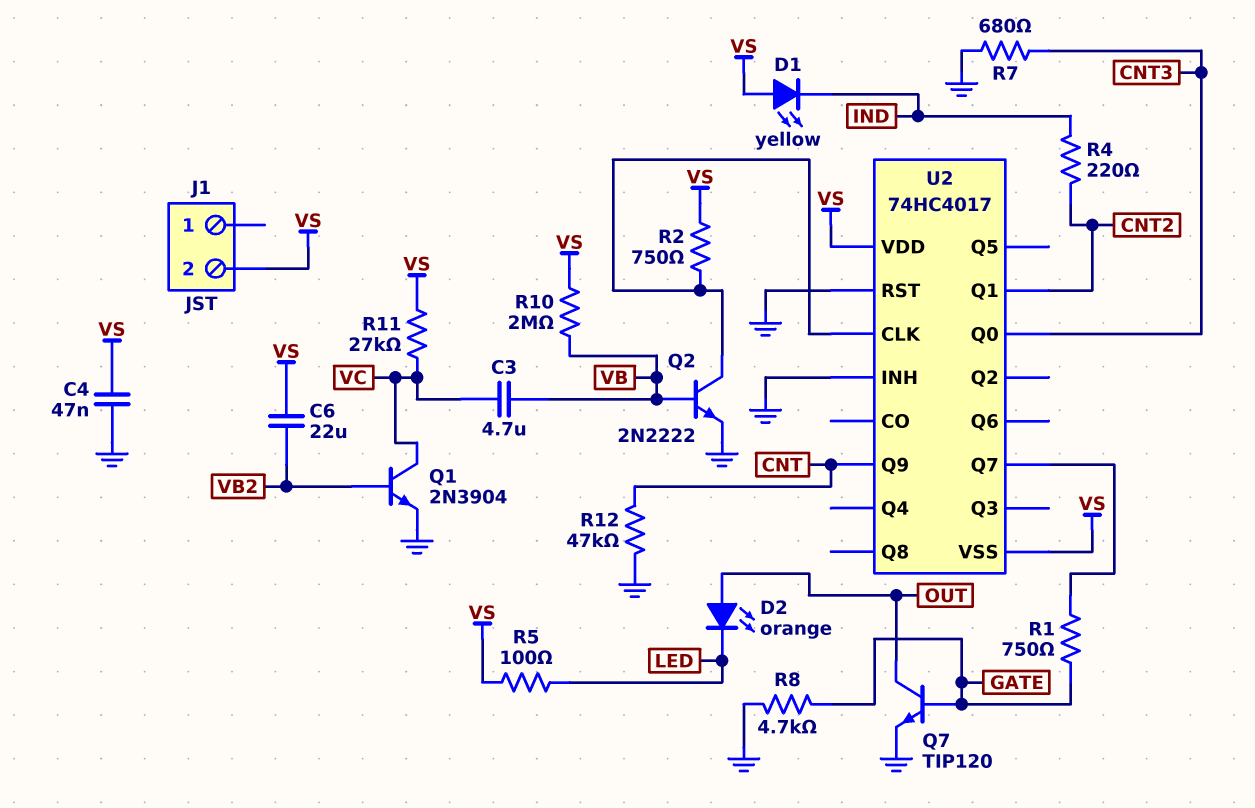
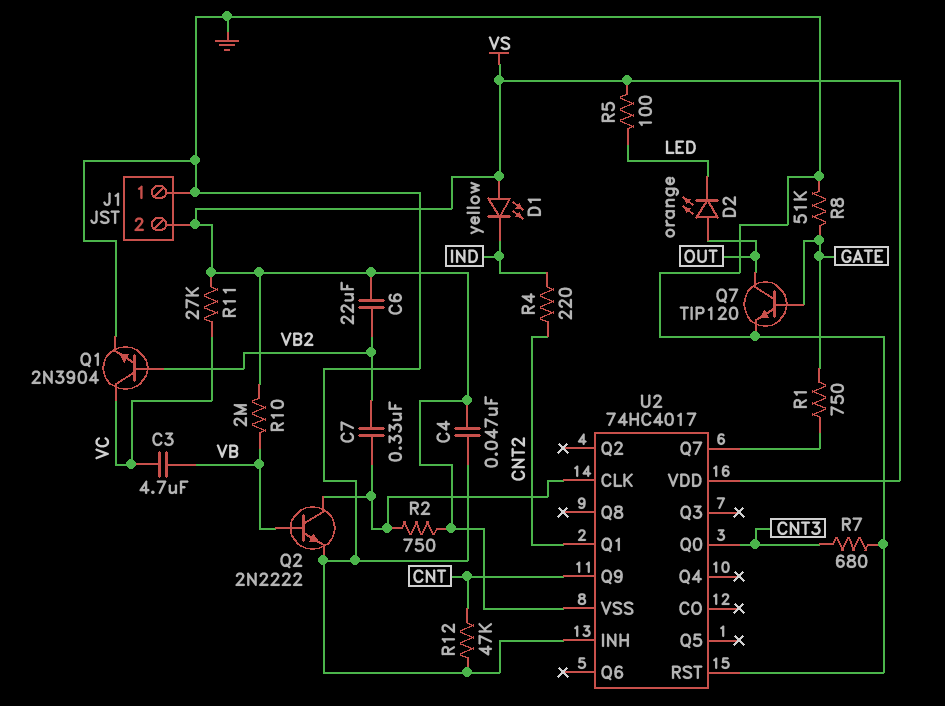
C7: none -> 330nF (U2/CLK, VB2)
J1 pin 1: none -> GND
R8: 4.7k (GATE, GND) -> 51k (GATE, GND)

